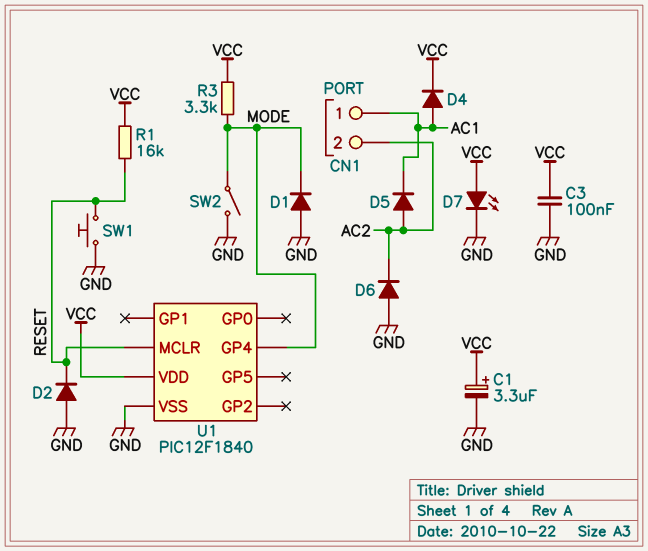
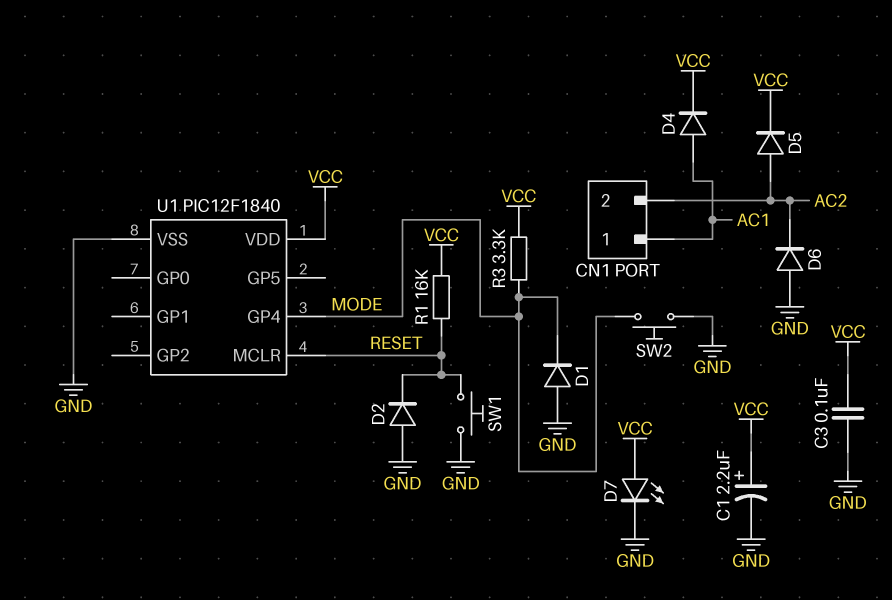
C1: 3.3uF (plus VCC, minus GND) -> 2.2uF (plus VCC, minus GND)
D5: diode (A AC2, K AC1) -> diode (A AC2, K VCC)
SW2: switch (GND, MODE) -> button (GND, MODE)

